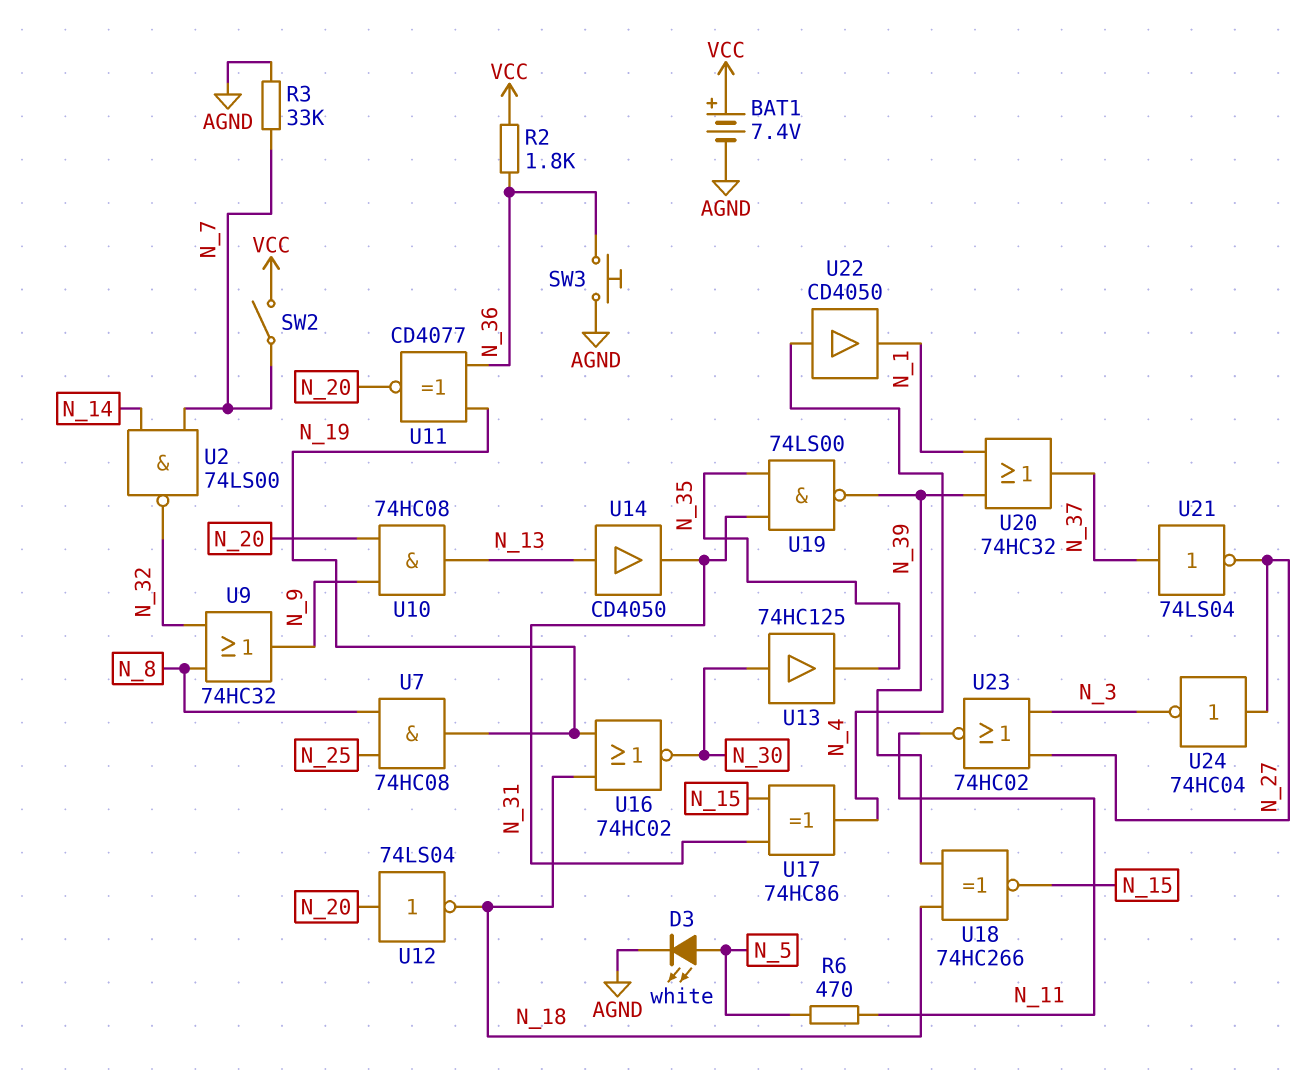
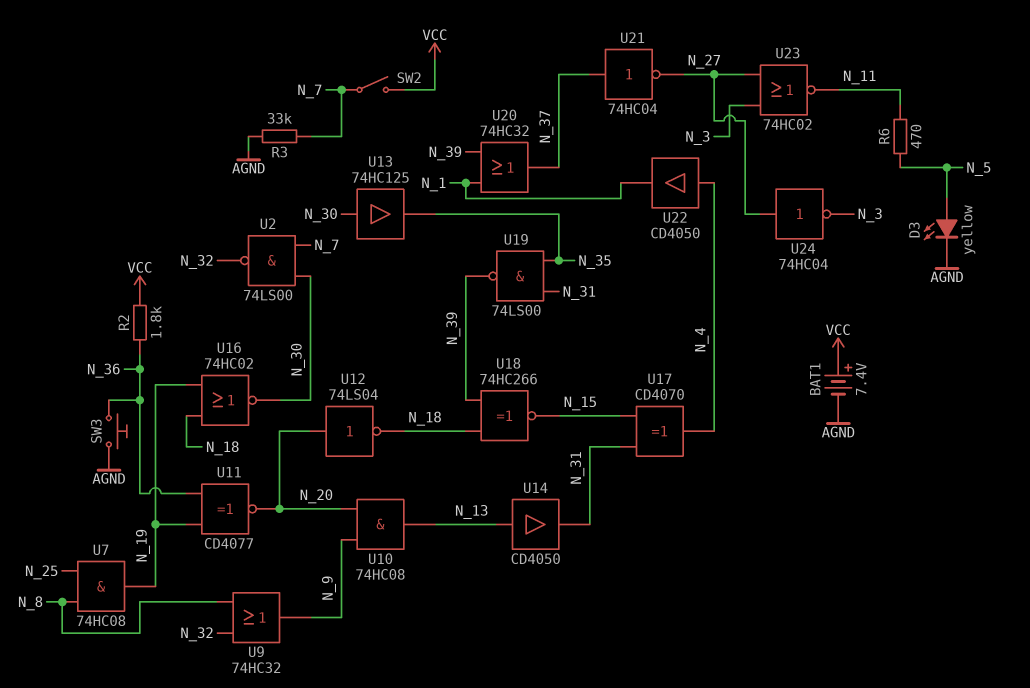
D3: LED white (A N_5, K AGND) -> LED yellow (A N_5, K AGND)
U2: NAND 74LS00 (in N_7, in N_14, out N_32) -> NAND 74LS00 (in N_7, in N_30, out N_32)
U17: XOR 74HC86 (in N_15, in N_31, out N_4) -> XOR CD4070 (in N_15, in N_31, out N_4)
U21: NOT 74LS04 (in N_37, out N_27) -> NOT 74HC04 (in N_37, out N_27)

